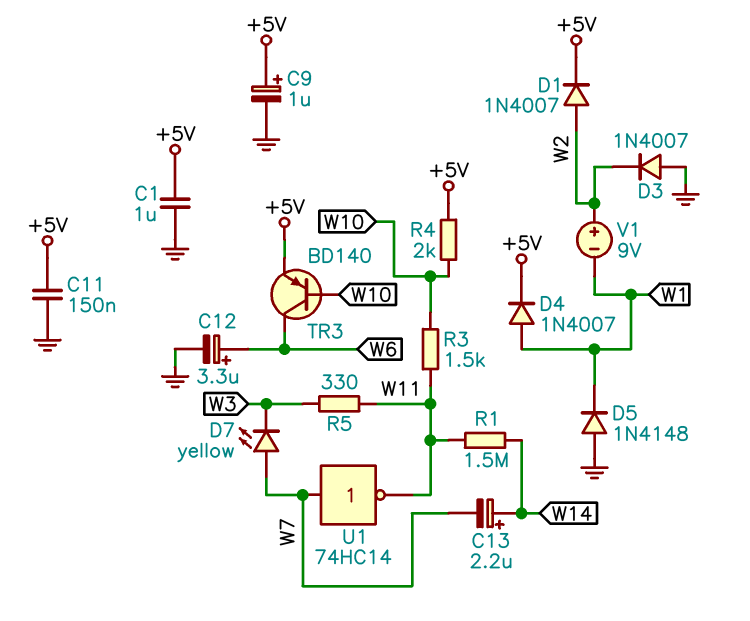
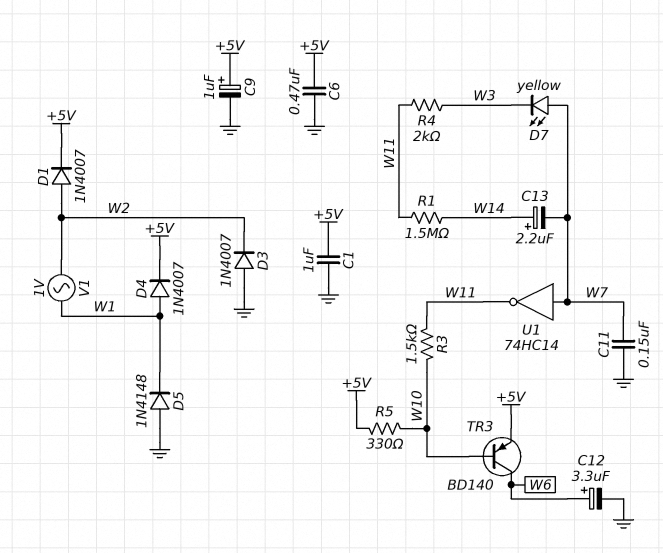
C6: none -> 470nF (+5V, GND)
C11: 150nF (+5V, GND) -> 150nF (GND, W7)
R4: 2k (+5V, W10) -> 2k (W3, W11)
R5: 330 (W3, W11) -> 330 (+5V, W10)
V1: 9V (plus W2, minus W1) -> AC 1V (W1, W2)

